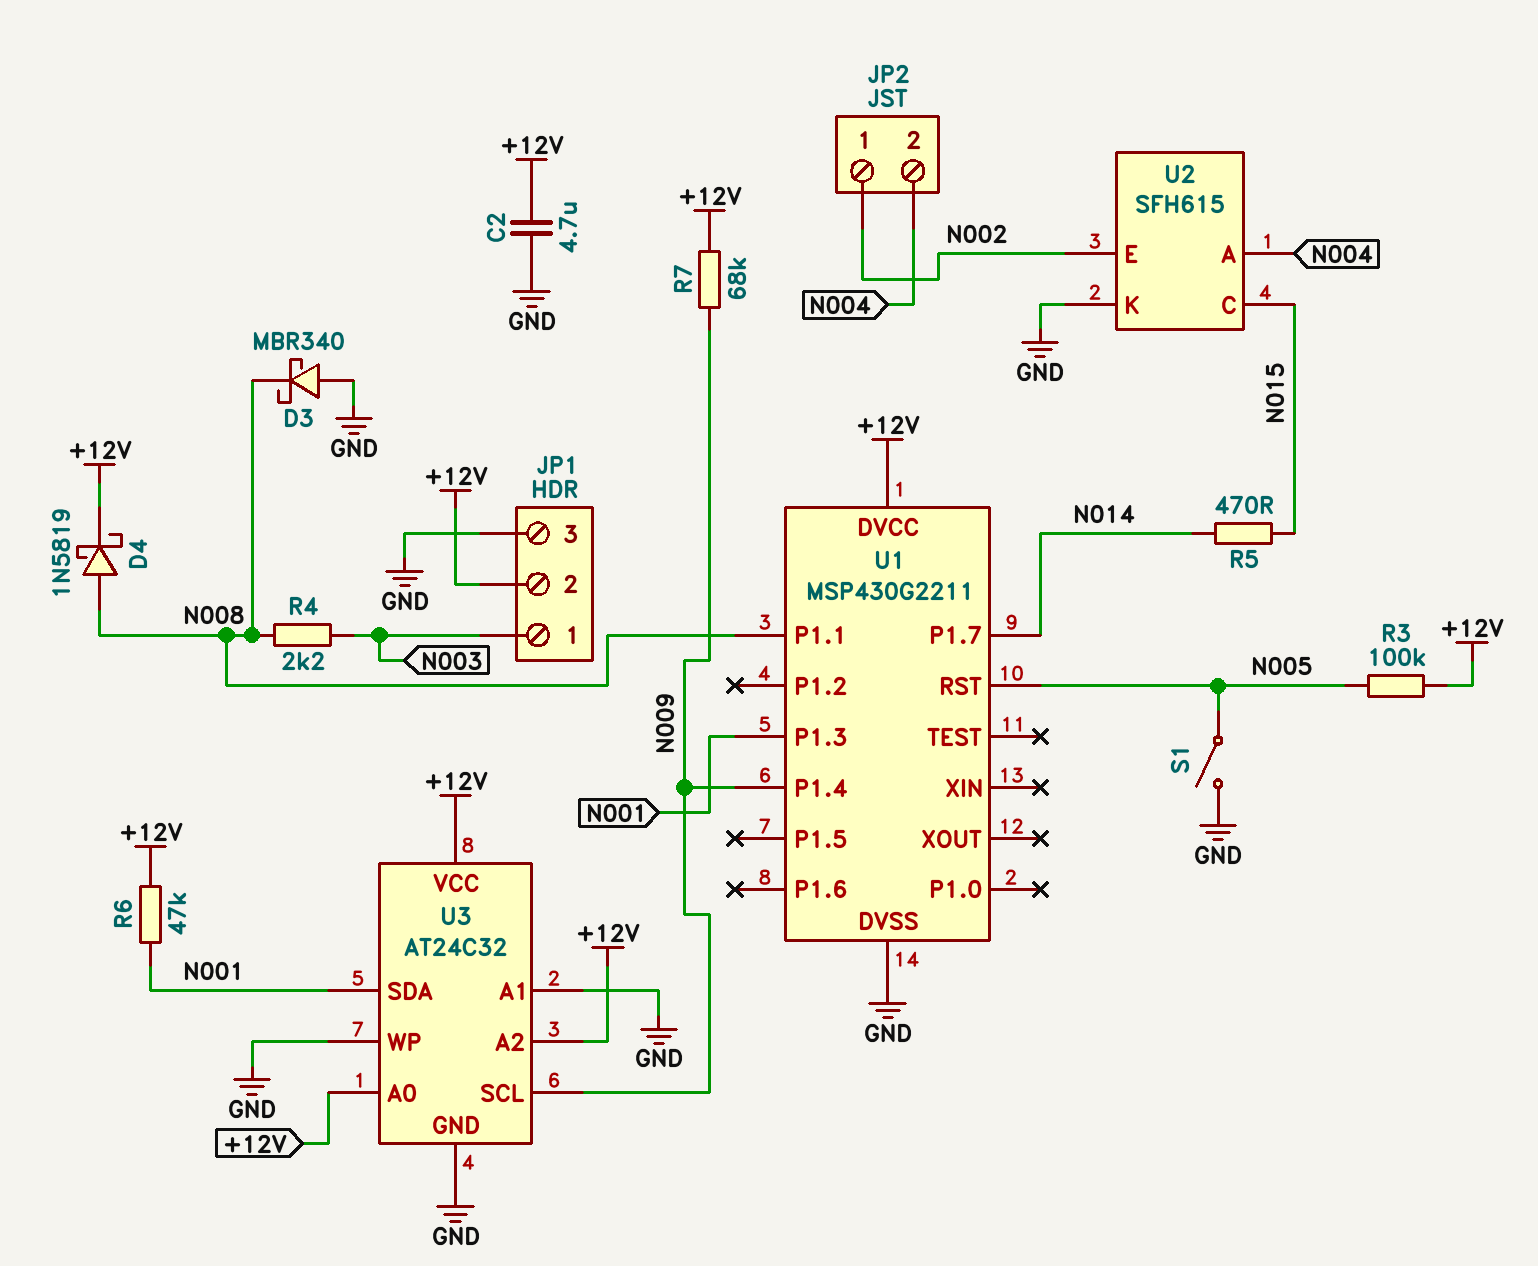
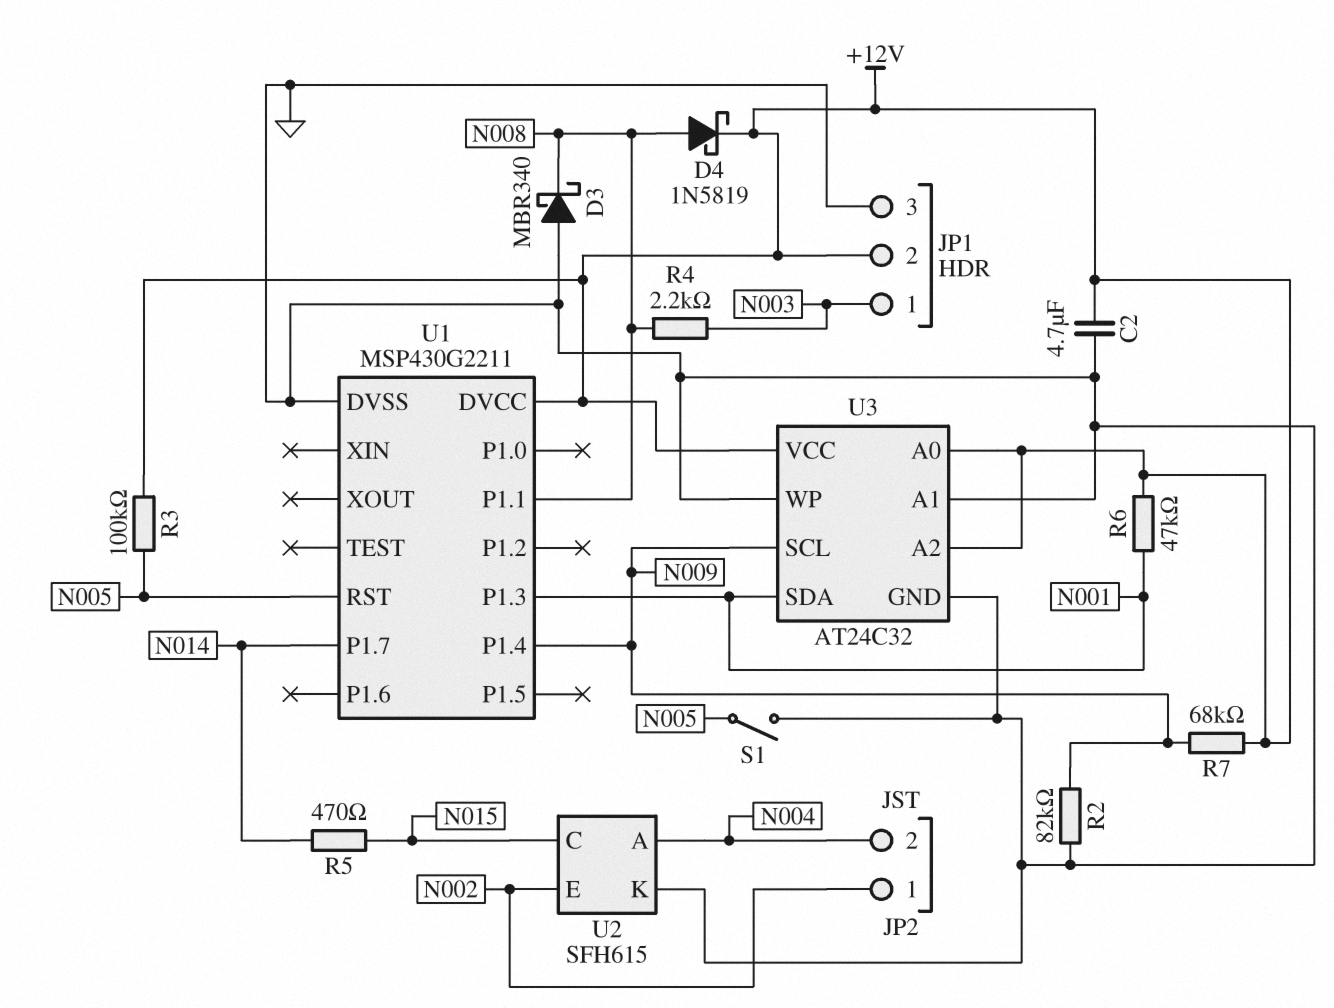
R2: none -> 82k (GND, N009)

